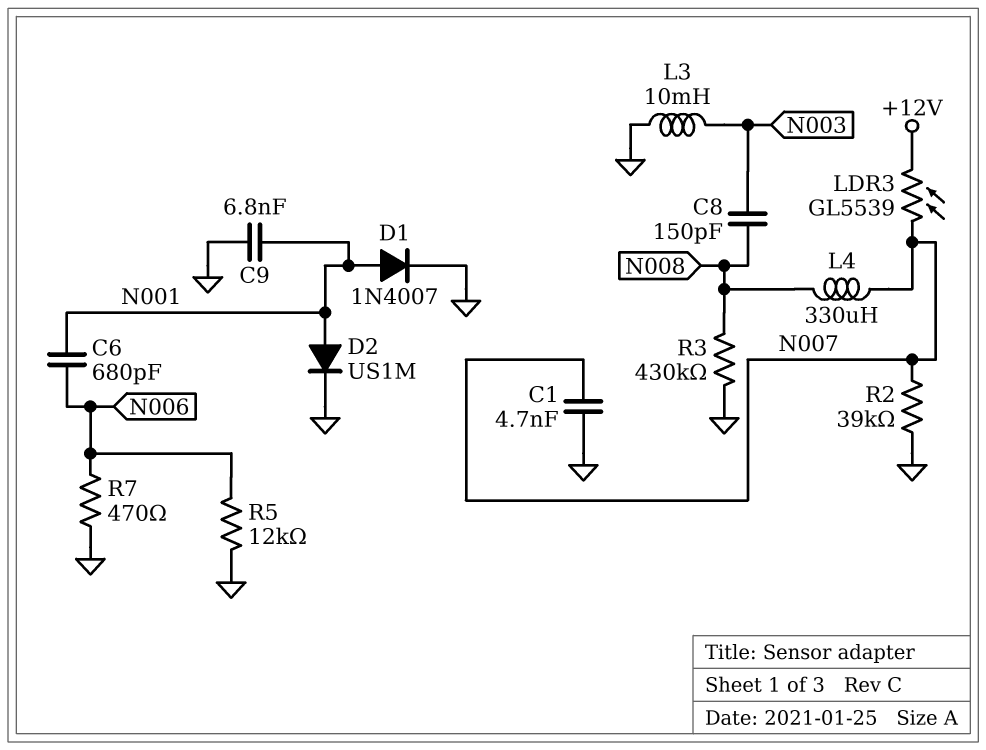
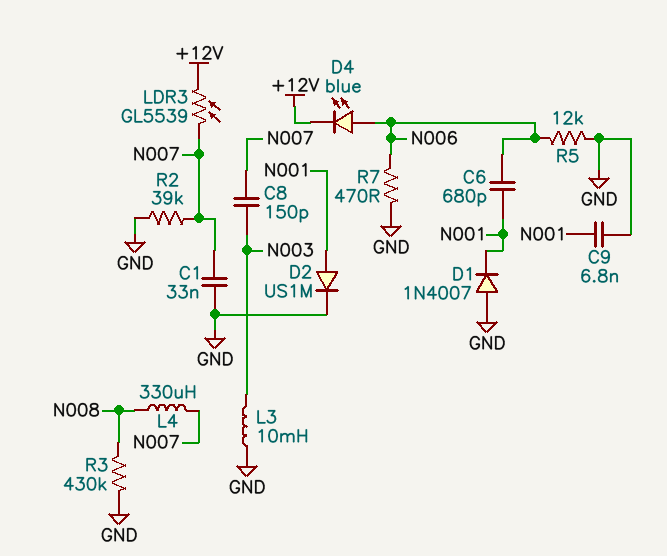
C1: 4.7nF (GND, N007) -> 33nF (GND, N007)
C8: 150pF (N003, N008) -> 150pF (N003, N007)
D1: diode 1N4007 (A N001, K GND) -> diode 1N4007 (A GND, K N001)
D4: none -> LED blue (A N006, K +12V)

